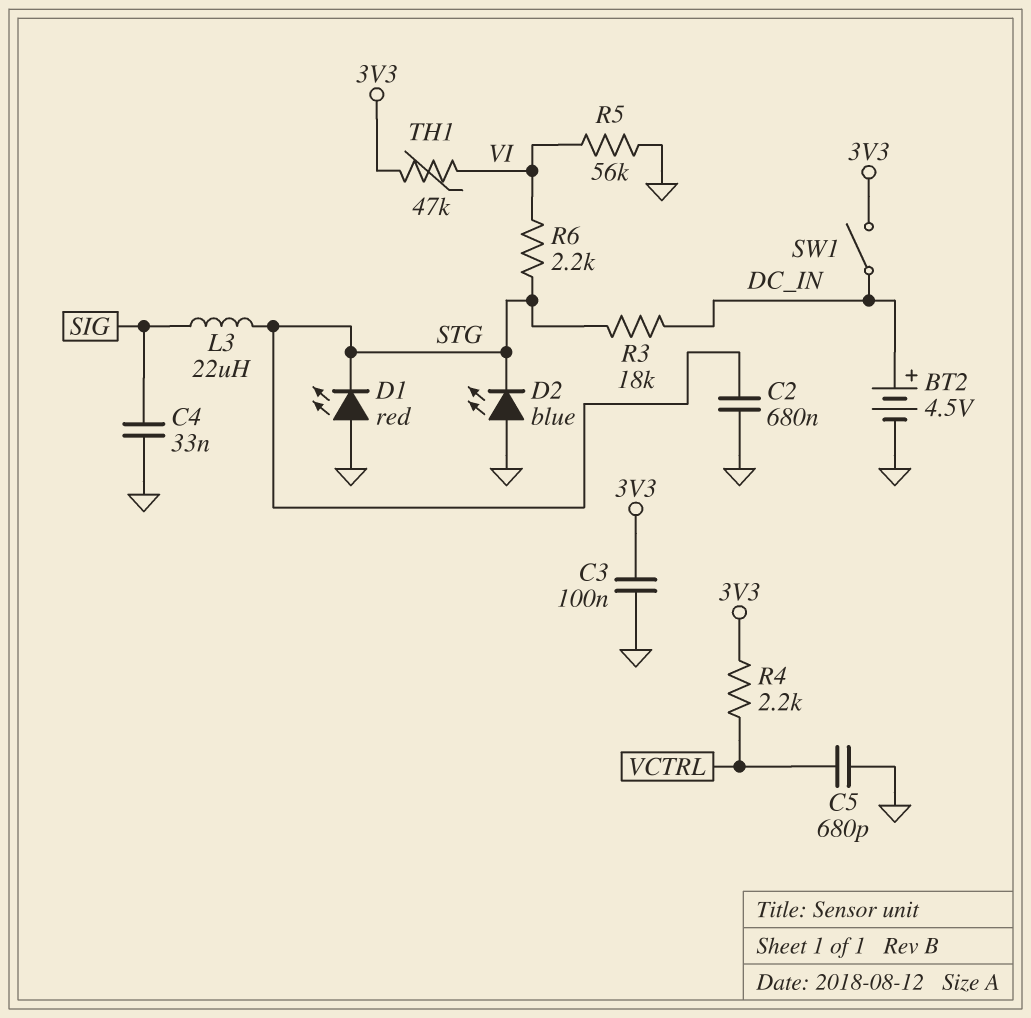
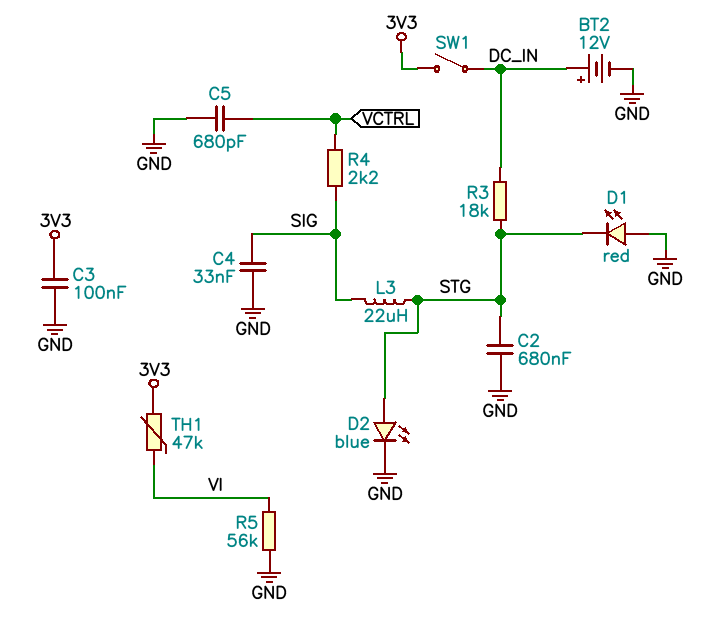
BT2: 4.5V (plus DC_IN, minus GND) -> 12V (plus DC_IN, minus GND)
D2: LED blue (A GND, K STG) -> LED blue (A STG, K GND)
R4: 2.2k (3V3, VCTRL) -> 2.2k (SIG, VCTRL)
R6: 2.2k (STG, VI) -> none

